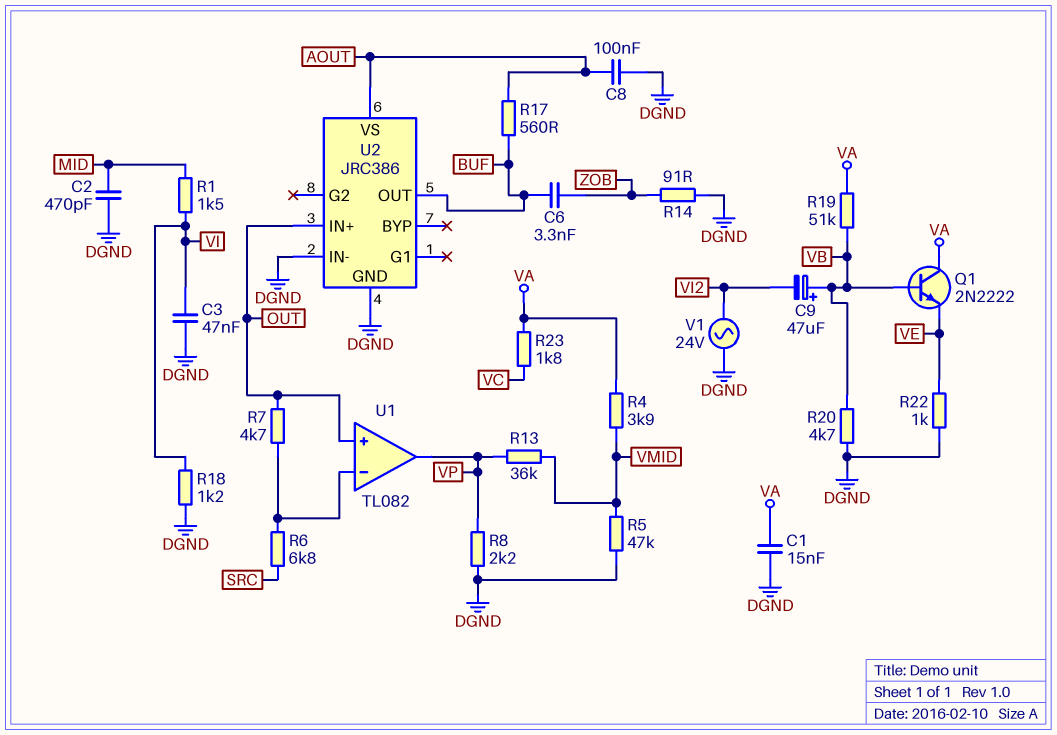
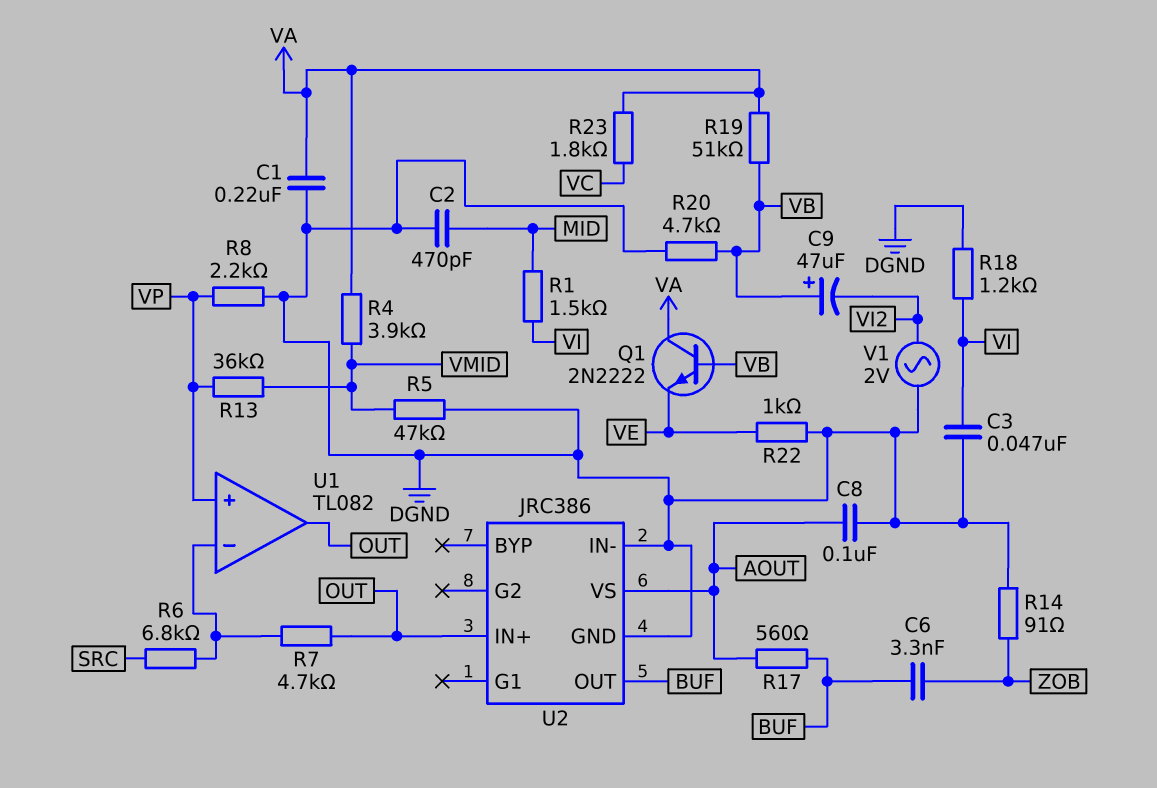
C1: 15nF (DGND, VA) -> 220nF (DGND, VA)
U1 pin in+: OUT -> VP
U1 pin out: VP -> OUT
V1: AC 24V (DGND, VI2) -> AC 2V (DGND, VI2)

